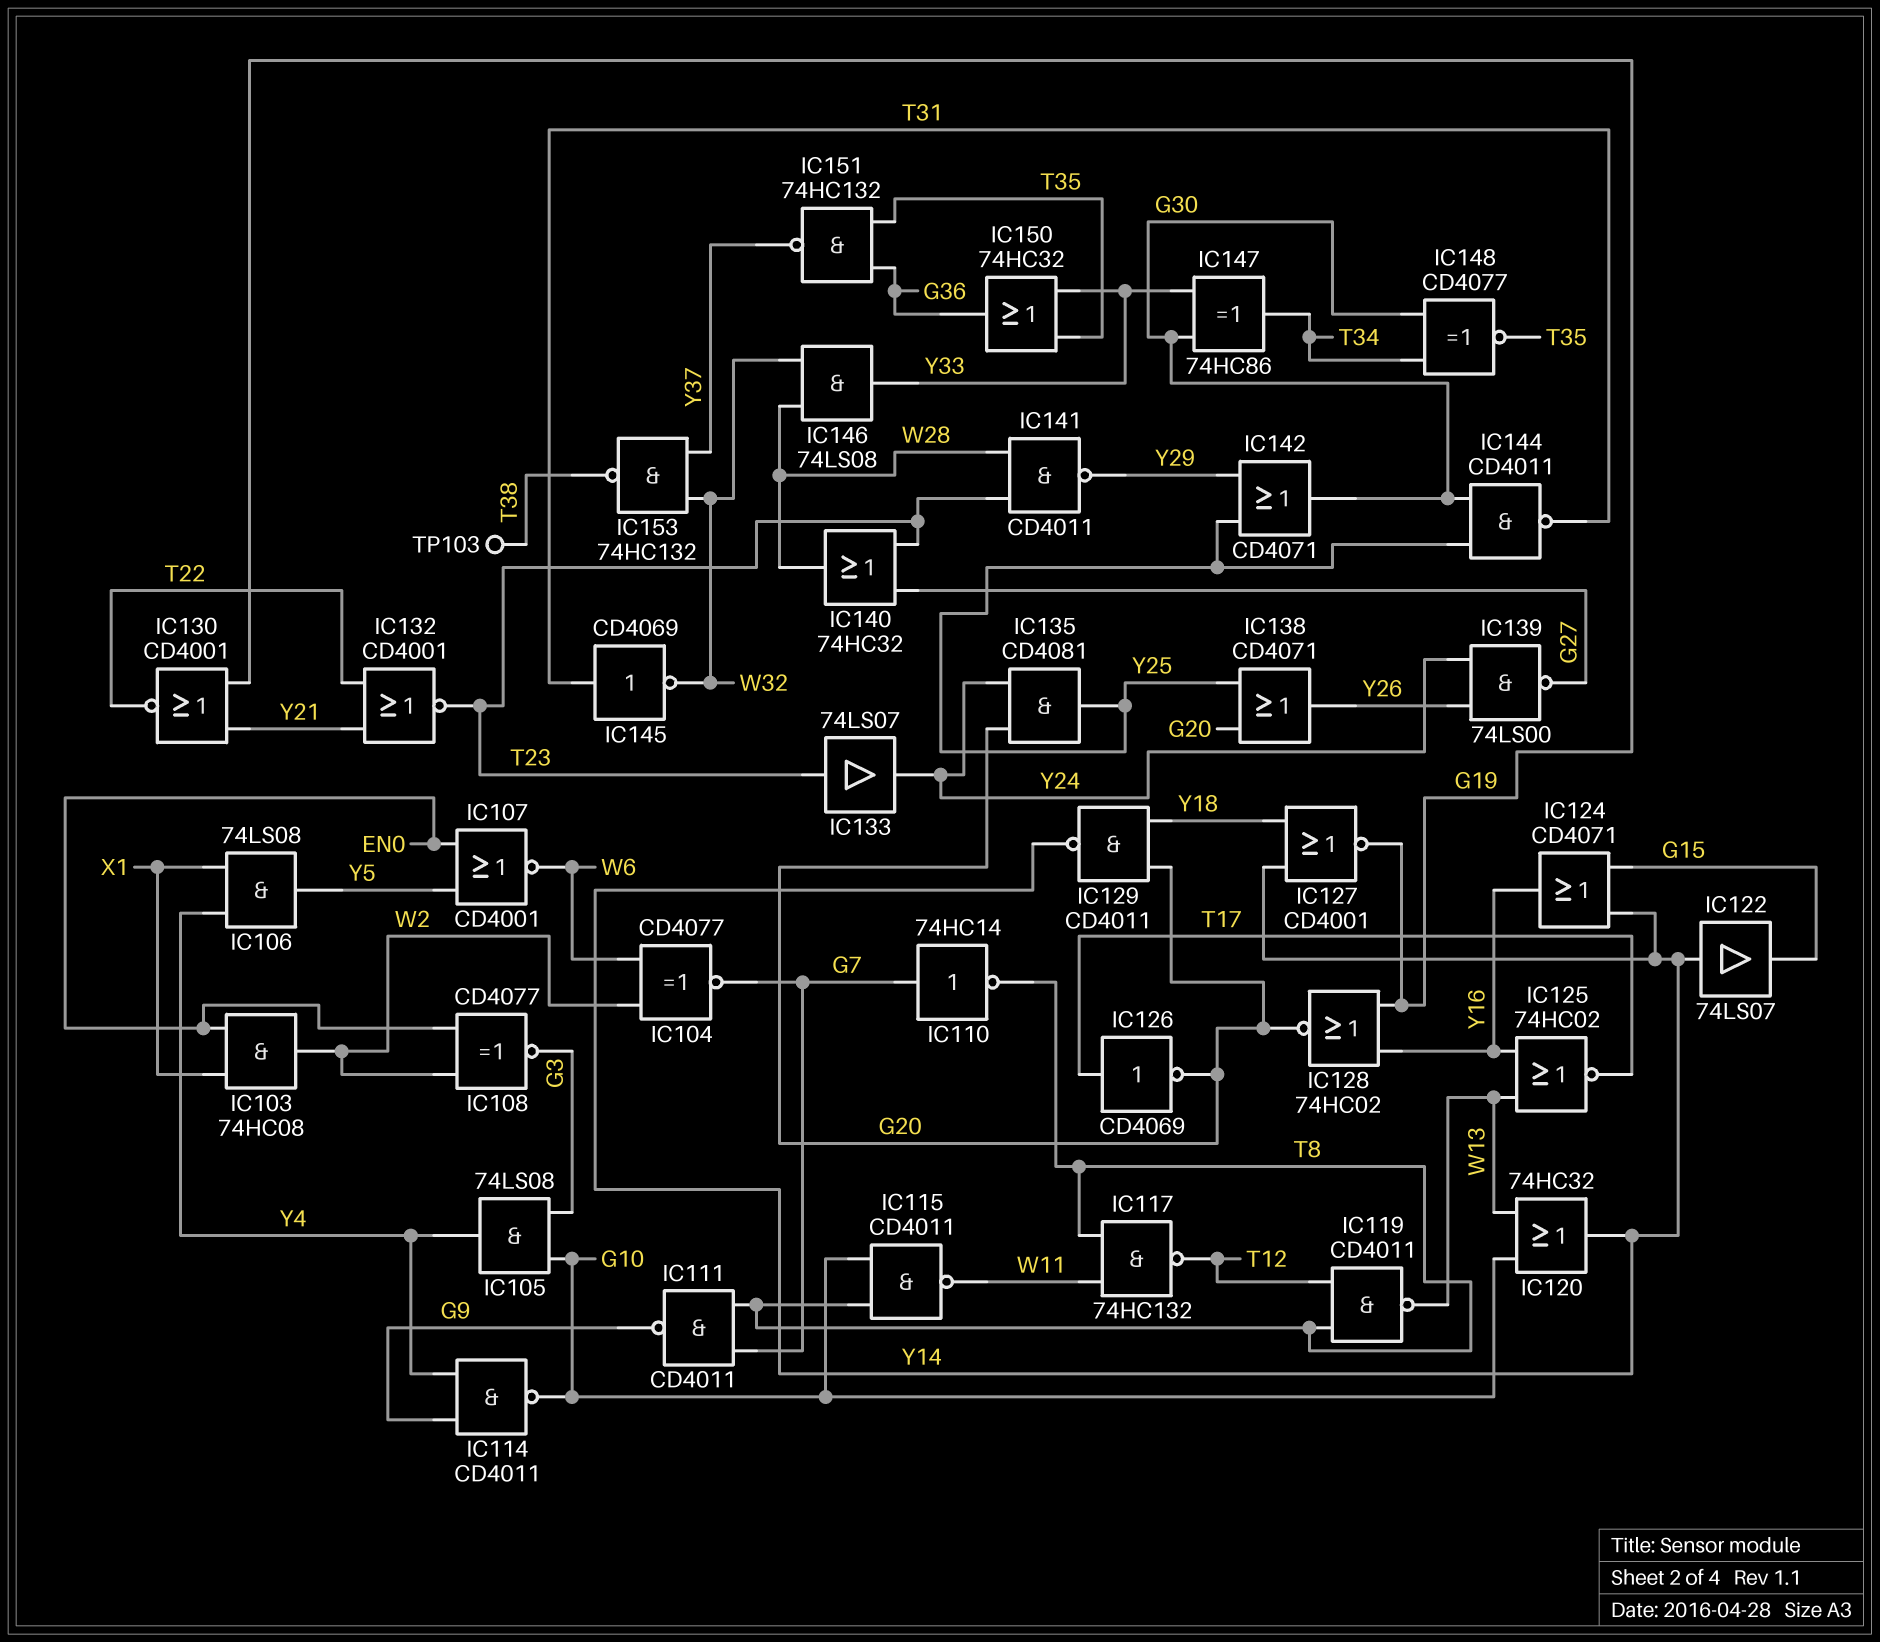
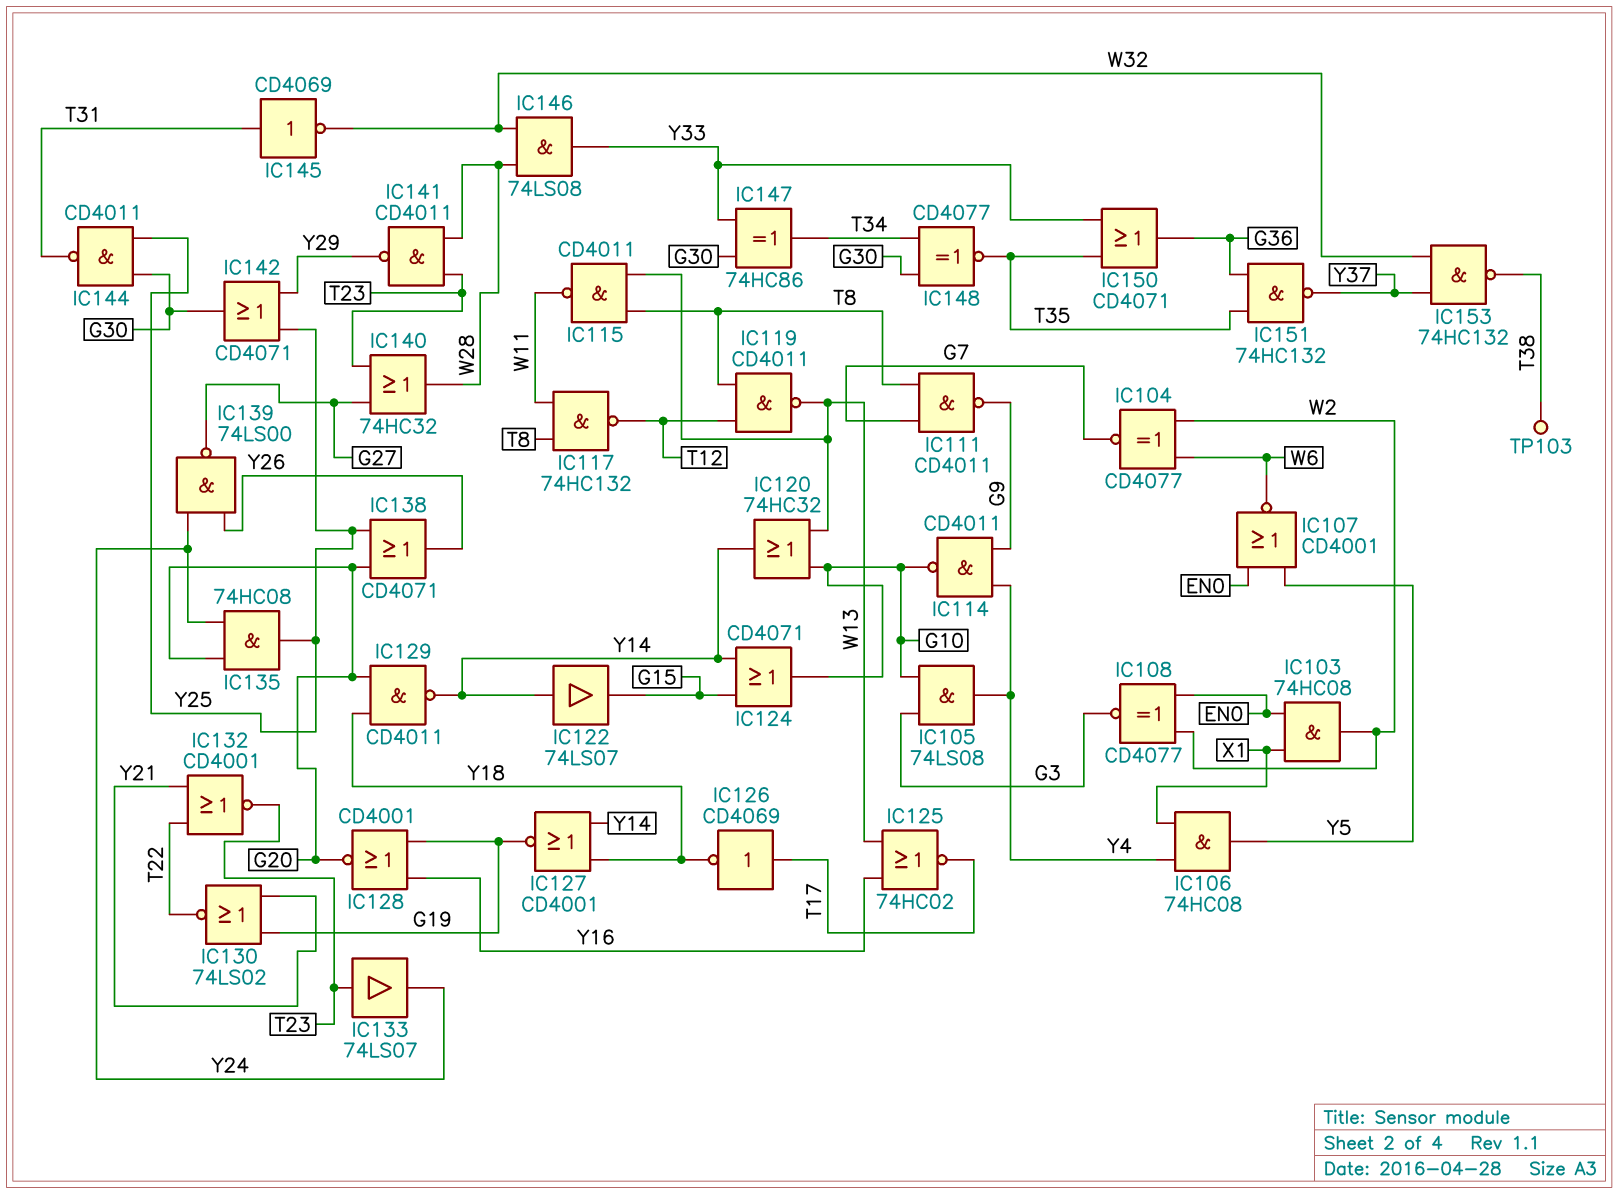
IC106: AND 74LS08 (in X1, in Y4, out Y5) -> AND 74HC08 (in X1, in Y4, out Y5)
IC110: NOT 74HC14 (in G7, out T8) -> none
IC115: NAND CD4011 (in G10, in T8, out W11) -> NAND CD4011 (in T8, in W13, out W11)
IC124: OR CD4071 (in G15, in Y14, out Y16) -> OR CD4071 (in G15, in Y14, out G10)
IC126: NOT CD4069 (in T17, out G20) -> NOT CD4069 (in T17, out Y18)
IC128: NOR 74HC02 (in G19, in Y16, out G20) -> NOR CD4001 (in G19, in Y16, out G20)
IC130: NOR CD4001 (in G19, in Y21, out T22) -> NOR 74LS02 (in G19, in Y21, out T22)
IC135: AND CD4081 (in G20, in Y24, out Y25) -> AND 74HC08 (in G20, in Y24, out Y25)
IC150: OR 74HC32 (in T35, in Y33, out G36) -> OR CD4071 (in T35, in Y33, out G36)

